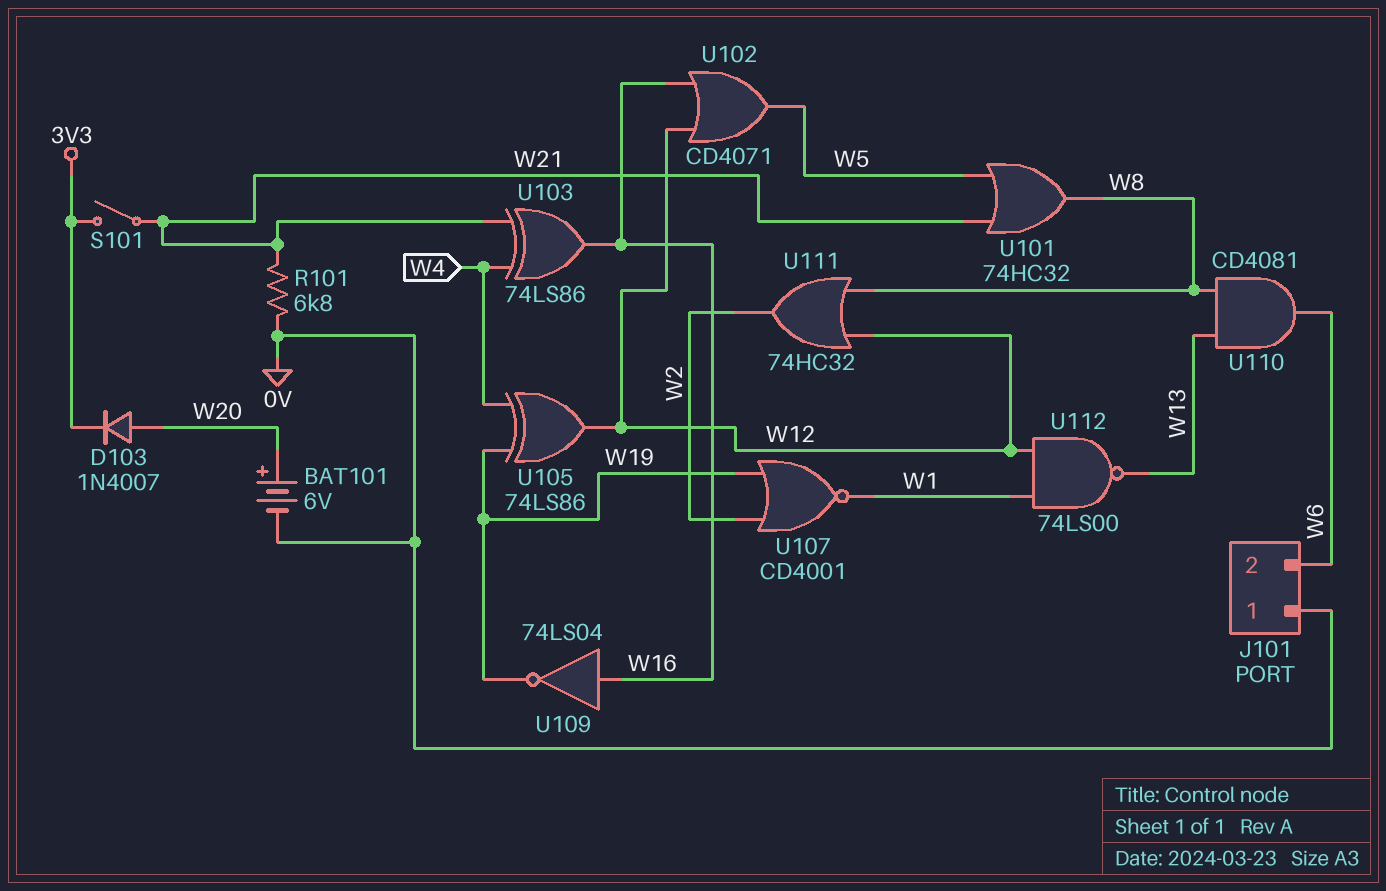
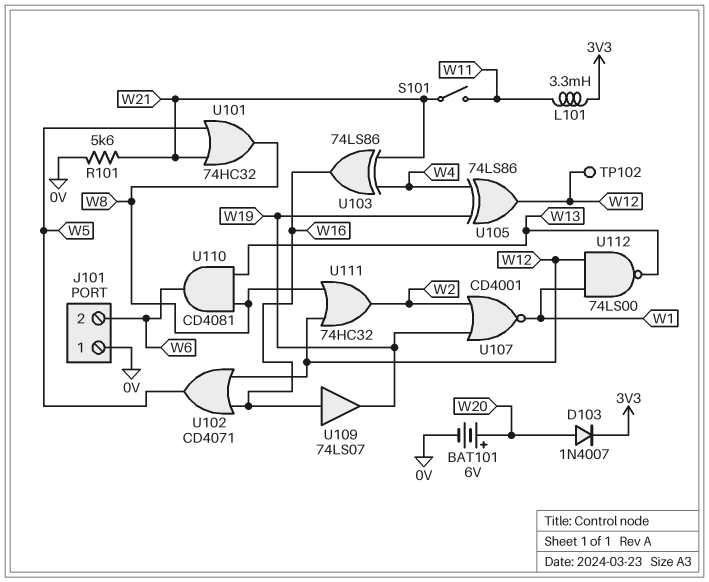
L101: none -> 3.3mH (3V3, W11)
R101: 6.8k (0V, W21) -> 5.6k (0V, W21)
S101: switch (3V3, W21) -> switch (W11, W21)
TP102: none -> test point (W12)
U109: NOT 74LS04 (in W16, out W19) -> buffer 74LS07 (in W16, out W19)

